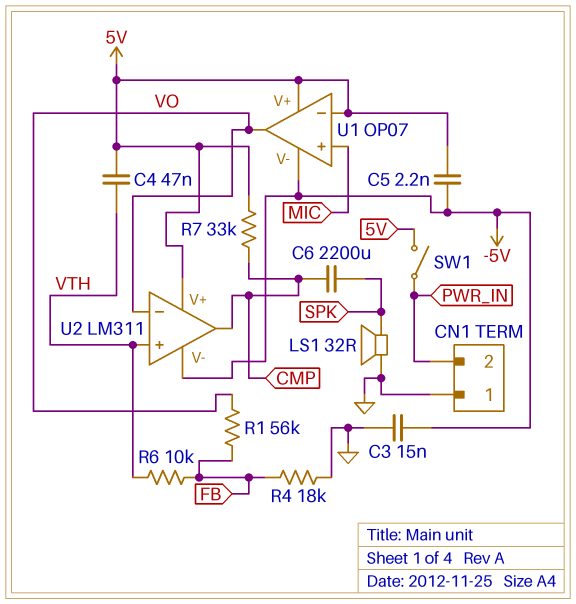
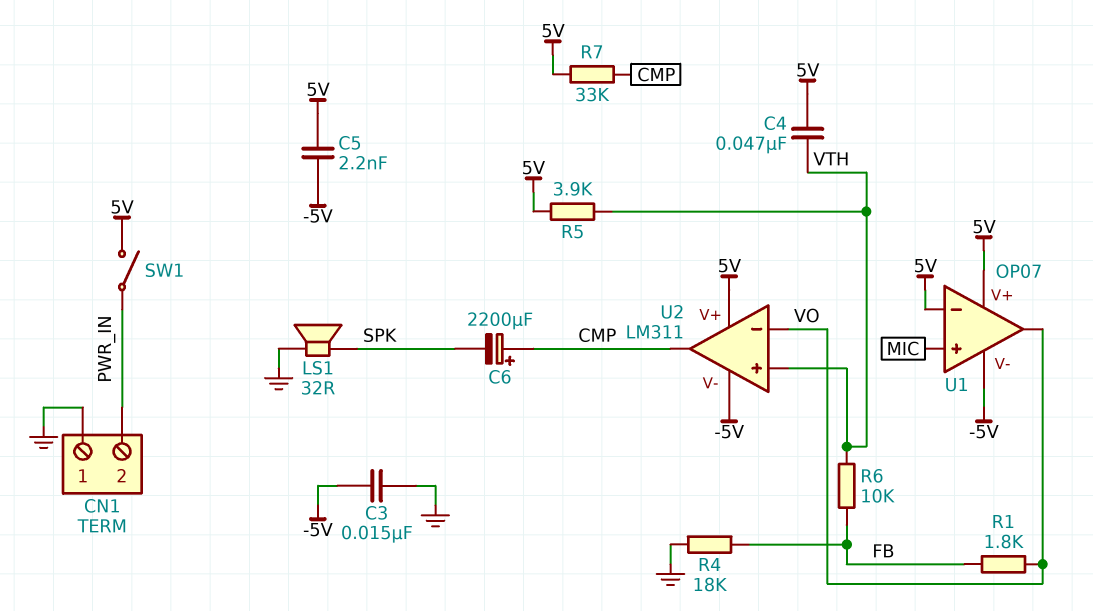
C6: 2200uF (CMP, SPK) -> 2200uF (plus CMP, minus SPK)
R1: 56k (FB, VO) -> 1.8k (FB, VO)
R5: none -> 3.9k (5V, VTH)

